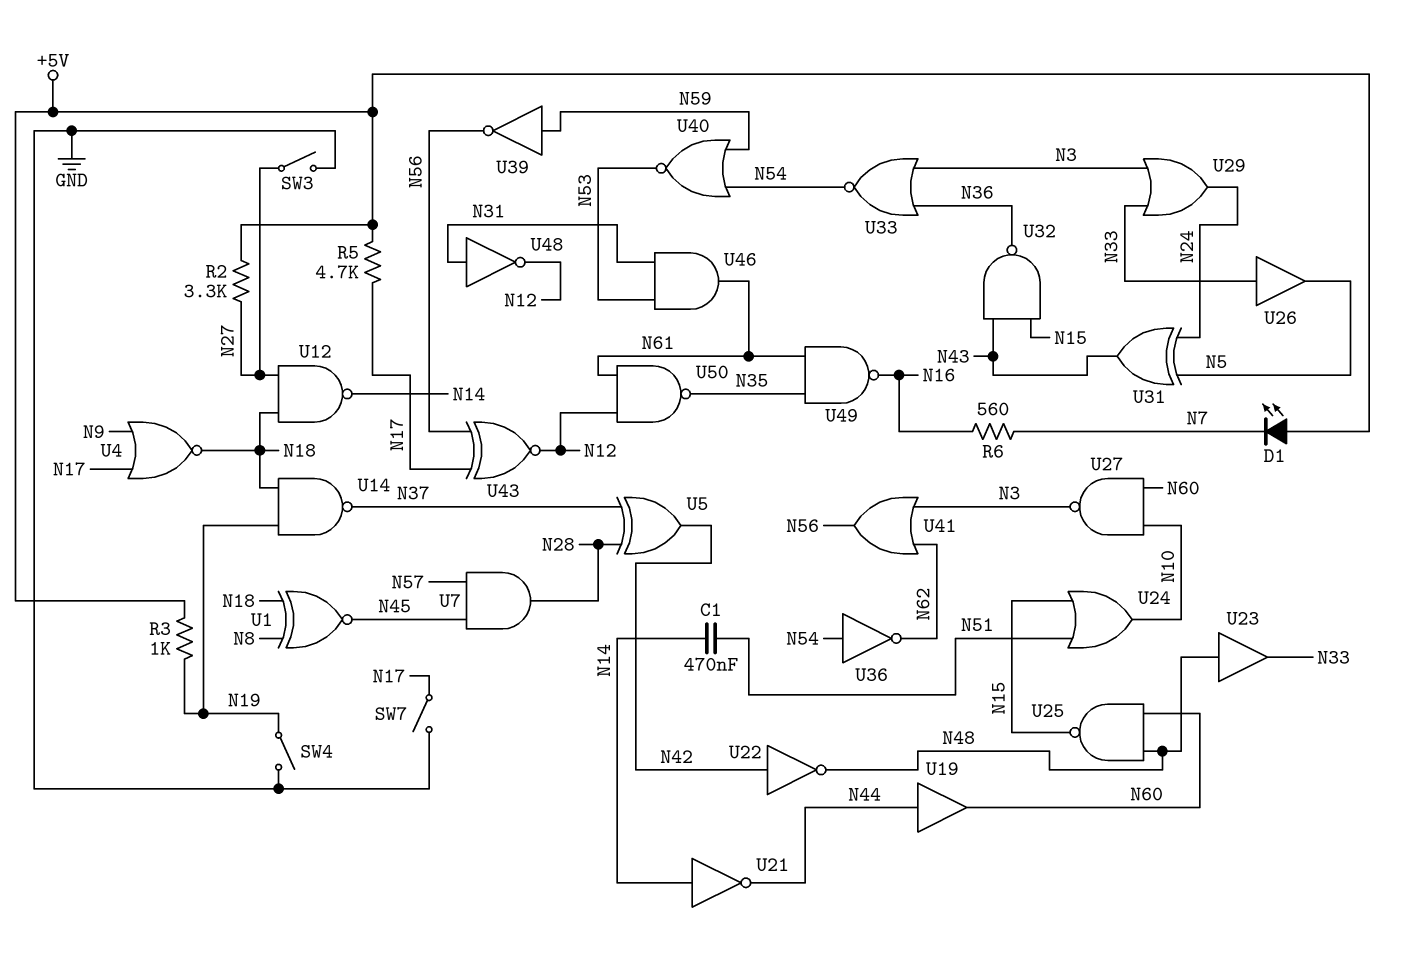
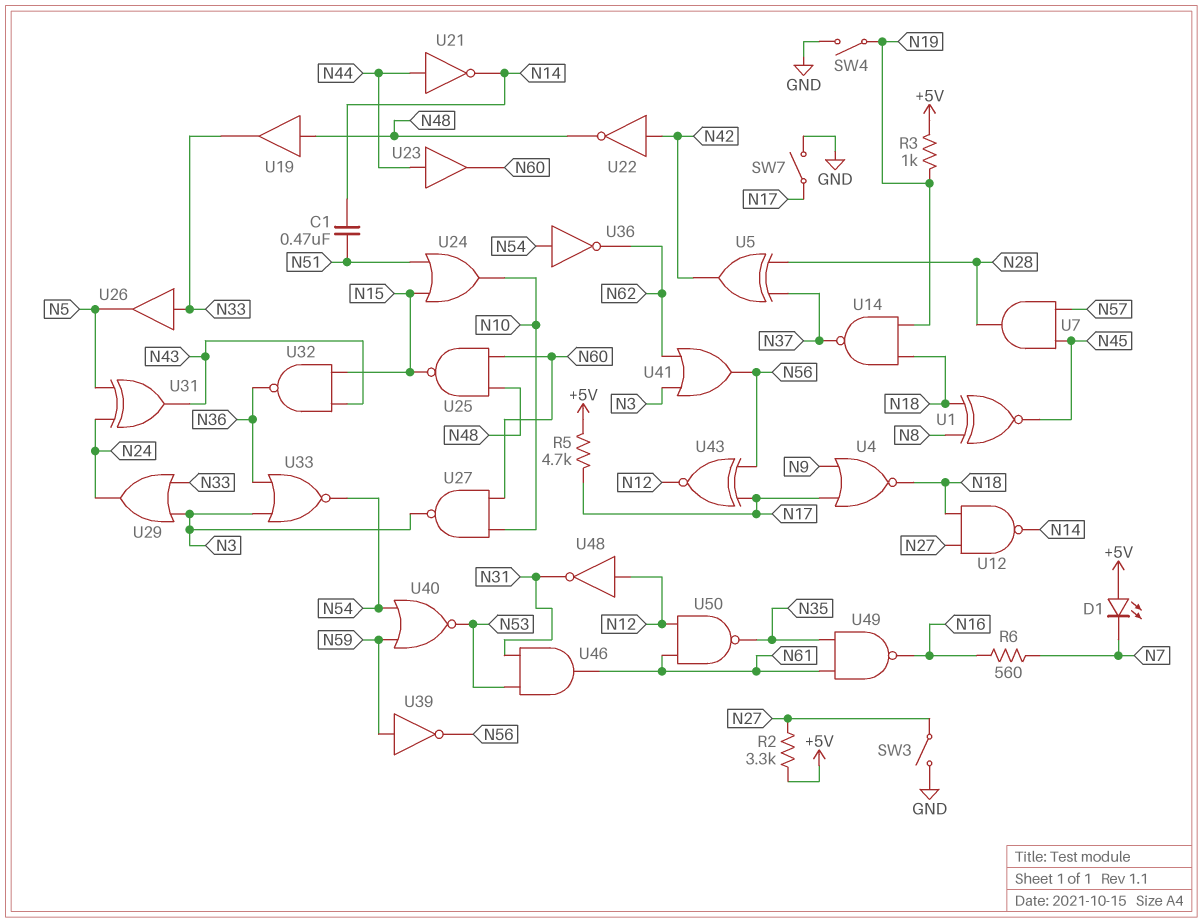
U19: buffer (in N44, out N60) -> buffer (in N48, out N33)
U21: NOT (in N14, out N44) -> NOT (in N44, out N14)
U23: buffer (in N48, out N33) -> buffer (in N44, out N60)
U48: NOT (in N31, out N12) -> NOT (in N12, out N31)

